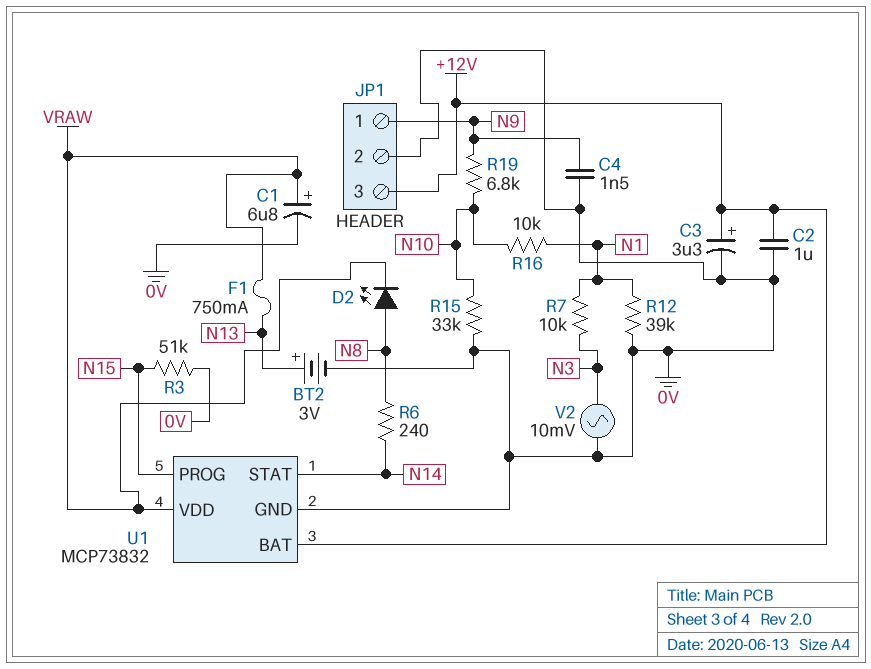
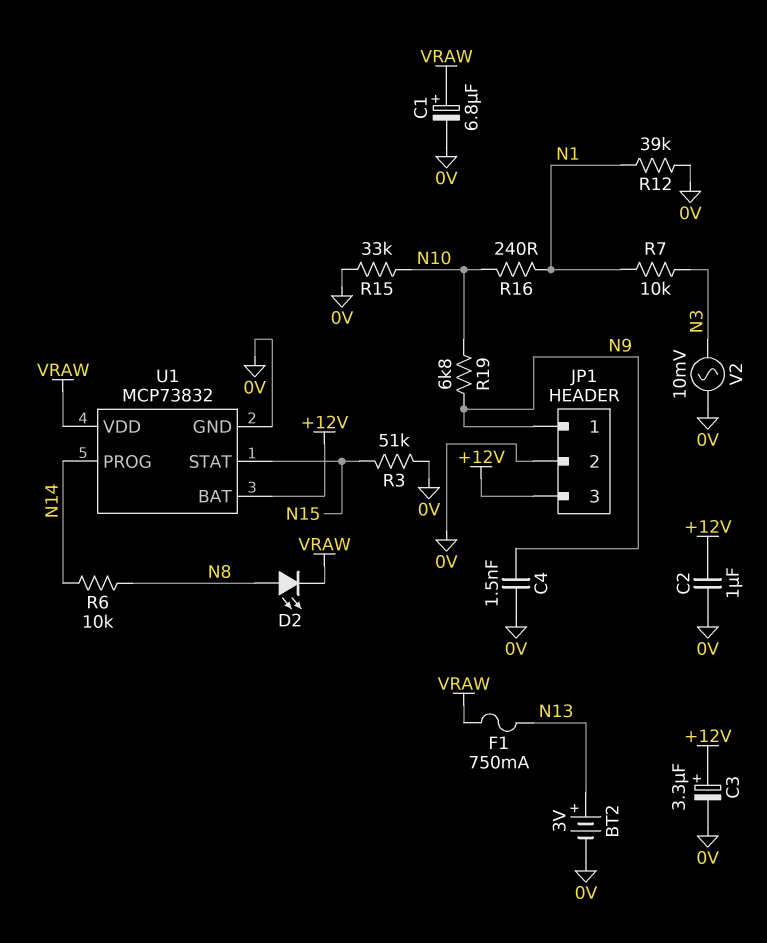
R6: 240 (N8, N14) -> 10k (N8, N14)
R16: 10k (N1, N10) -> 240 (N1, N10)
U1 pin PROG: N15 -> N14
U1 pin STAT: N14 -> N15

